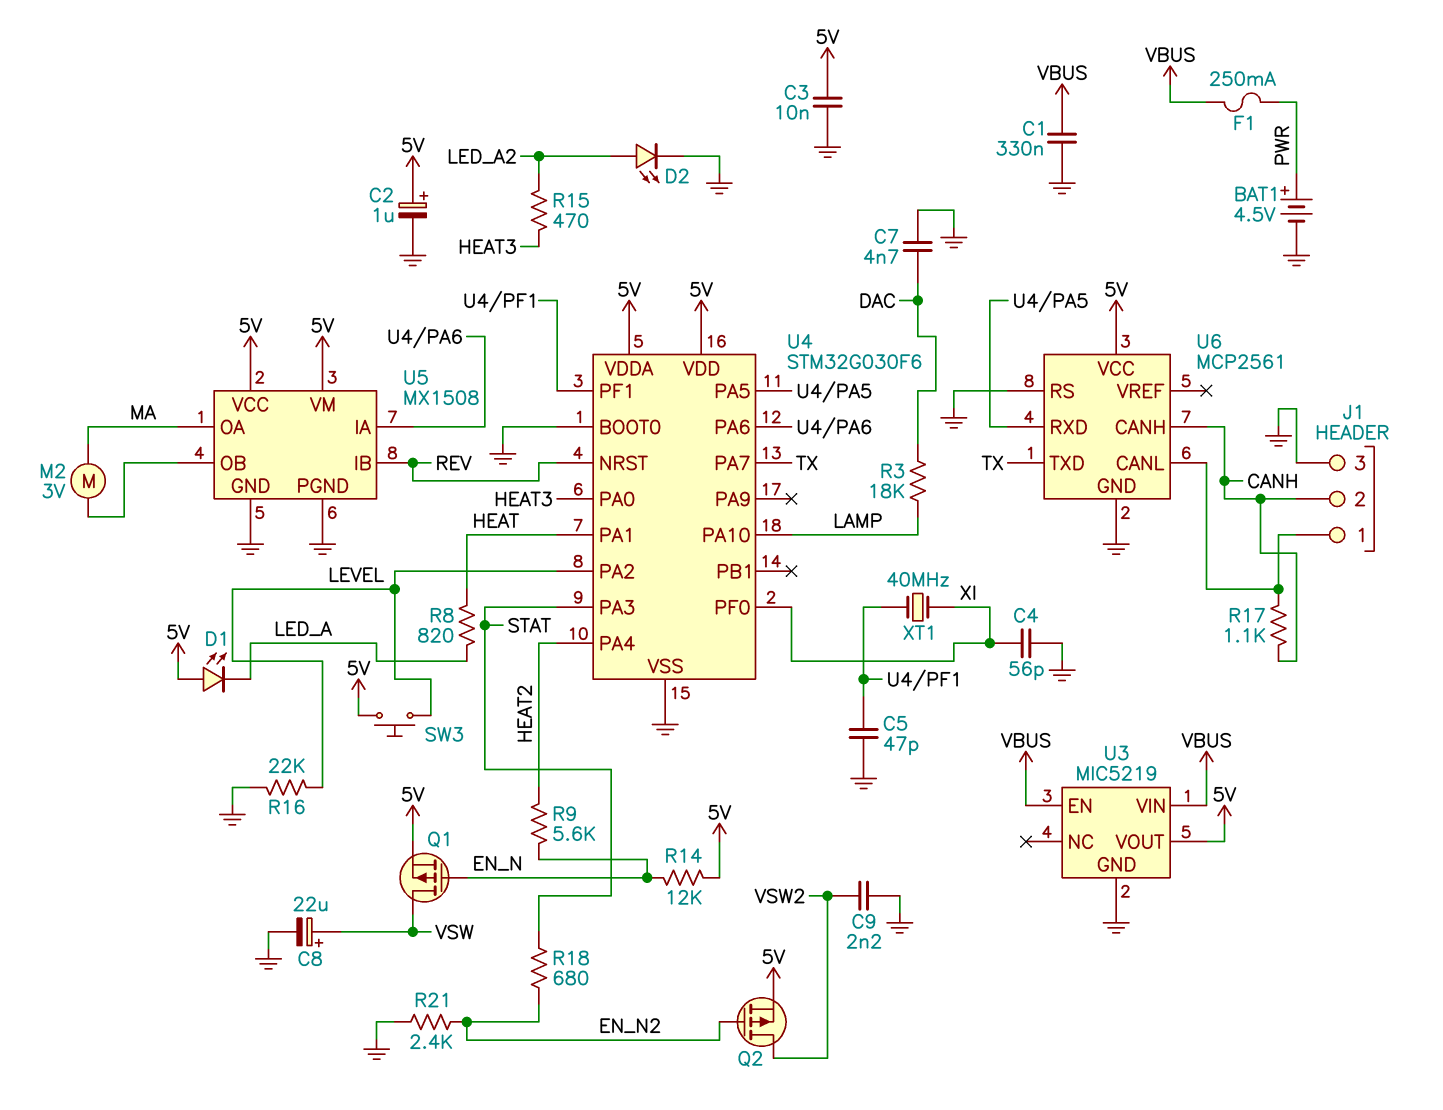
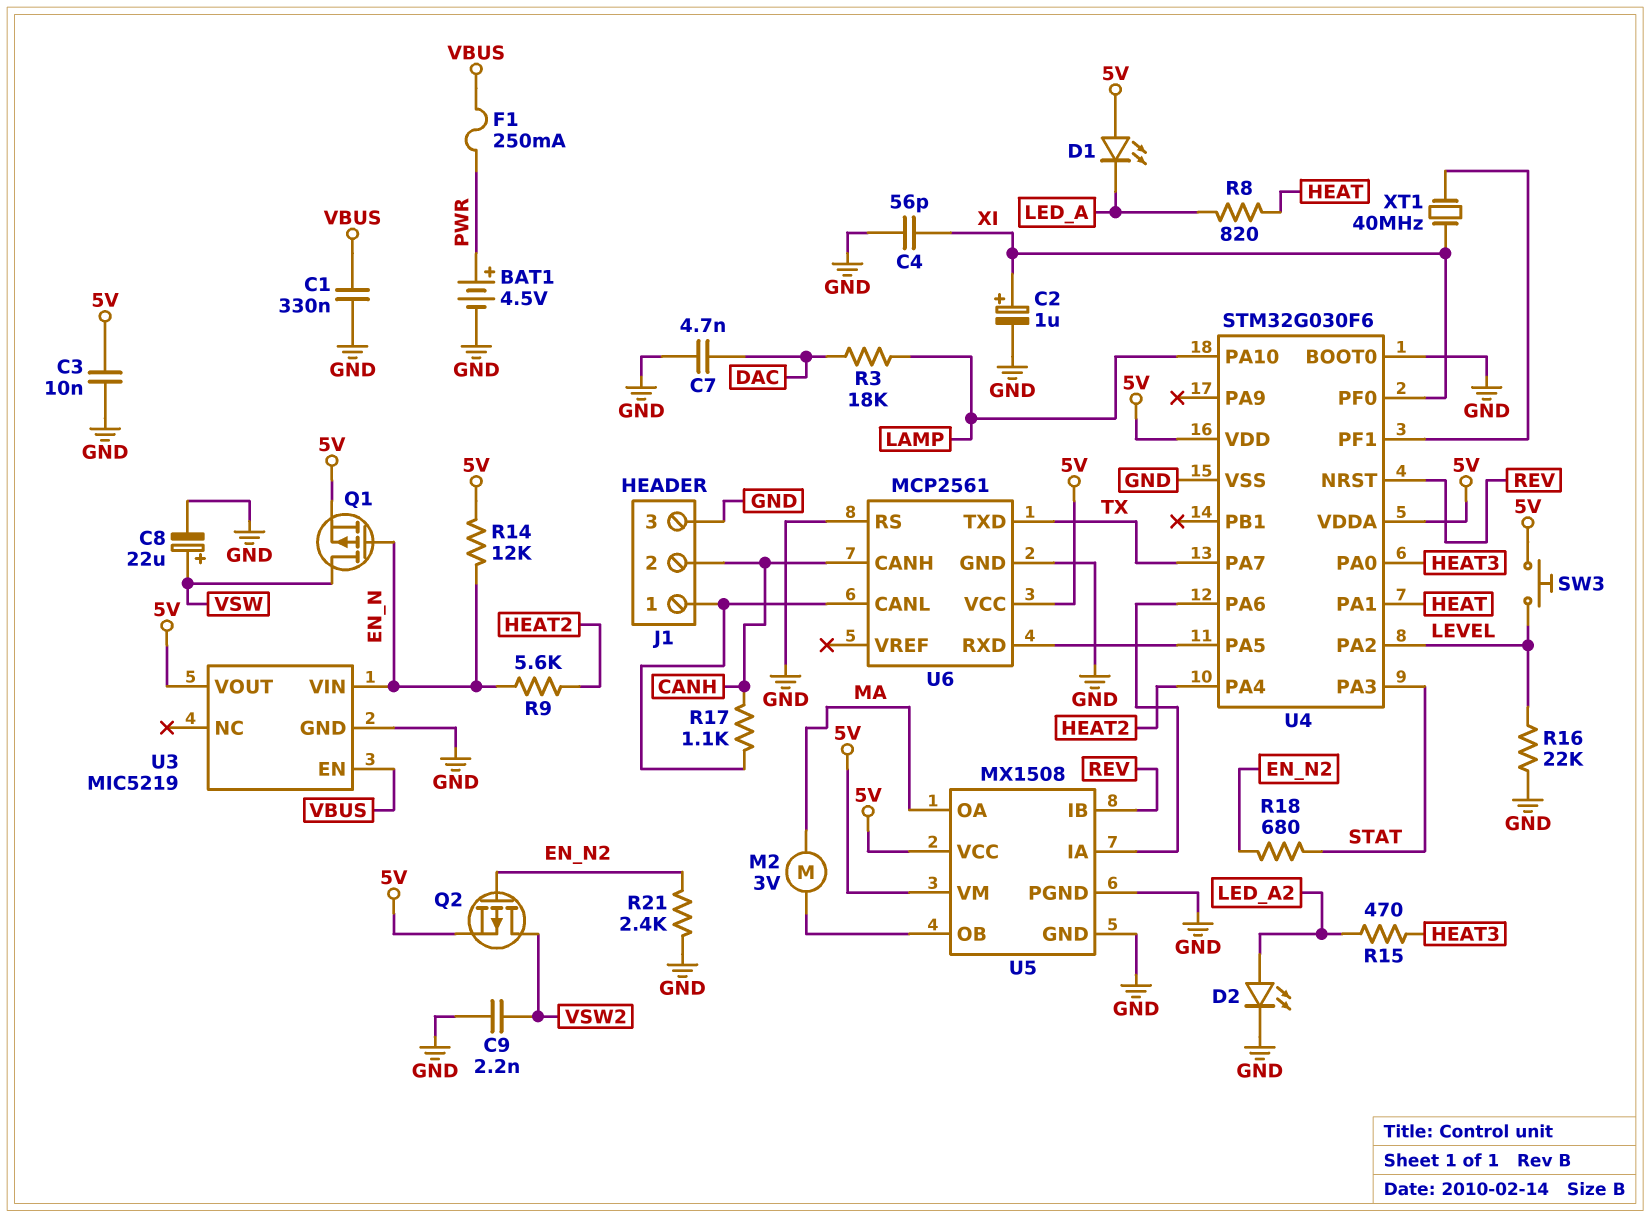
C2: 1uF (plus 5V, minus GND) -> 1uF (plus XI, minus GND)
C5: 47pF (GND, U4/PF1) -> none
U3 pin VIN: VBUS -> EN_N

